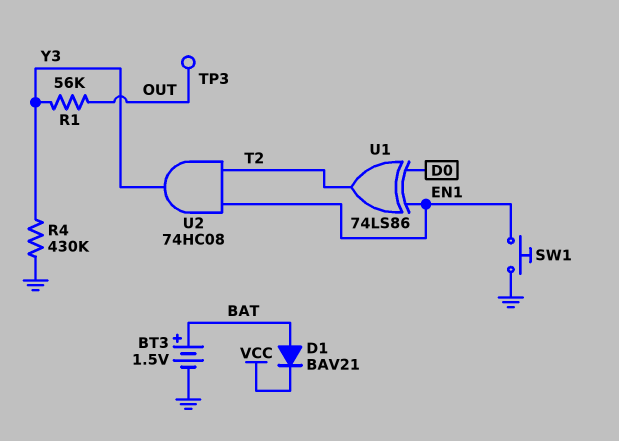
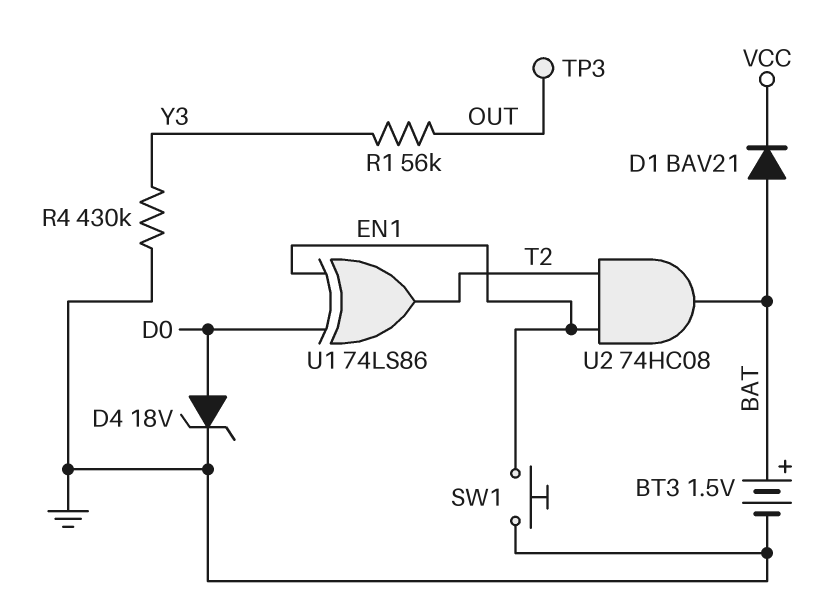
D4: none -> zener 18V (A D0, K GND)
U2: AND 74HC08 (in EN1, in T2, out Y3) -> AND 74HC08 (in EN1, in T2, out BAT)

